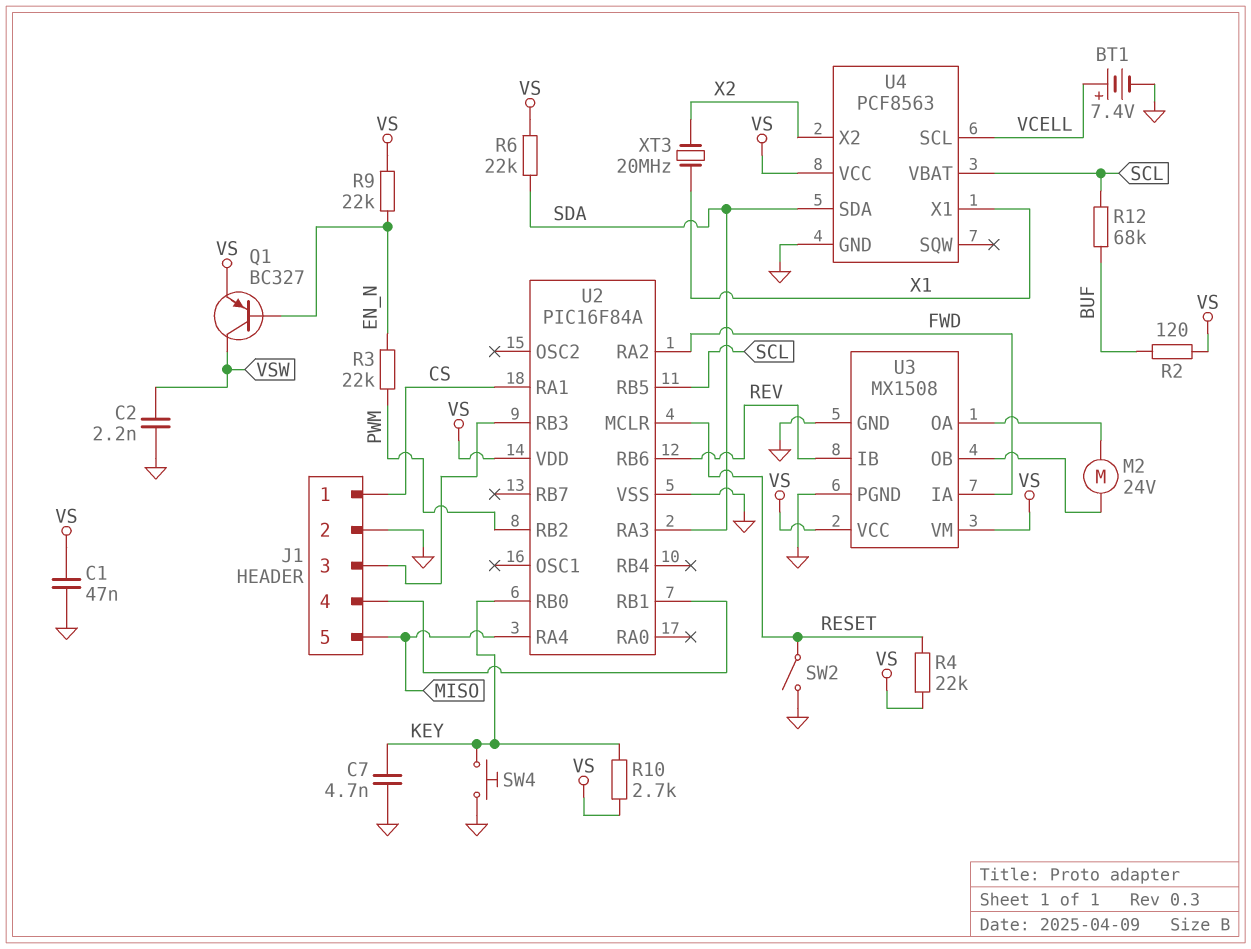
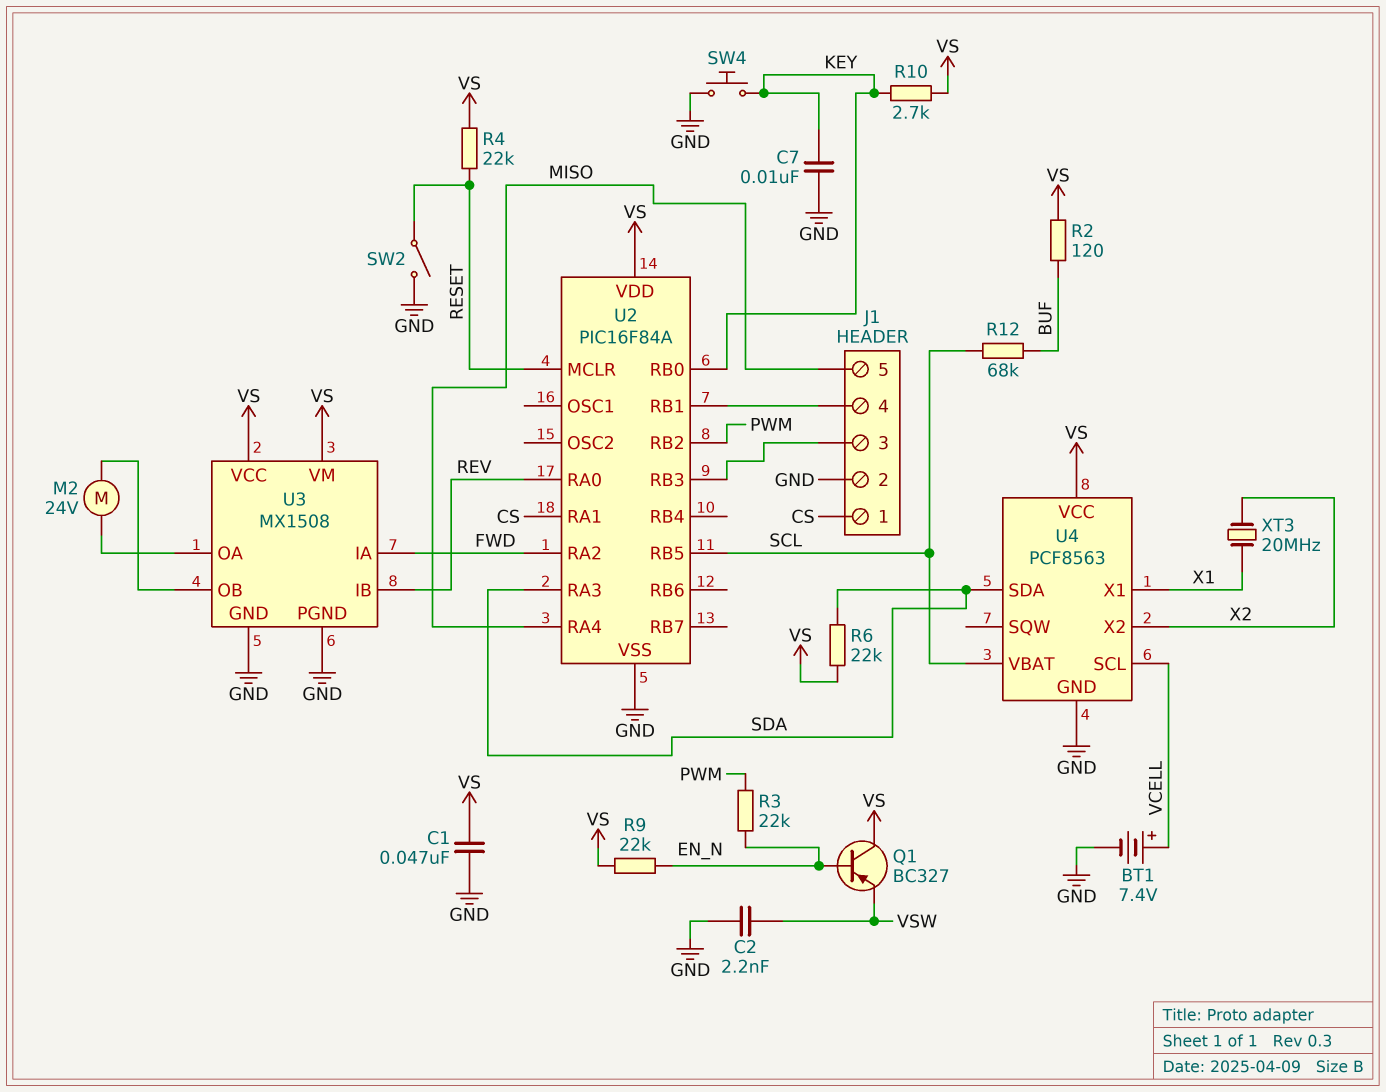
C7: 4.7nF (GND, KEY) -> 10nF (GND, KEY)
Q1: PNP BC327 (B EN_N, C VSW, E VS) -> PNP BC327 (B EN_N, C VS, E VSW)
U2 pin RA0: none -> REV
U2 pin RB6: REV -> none

